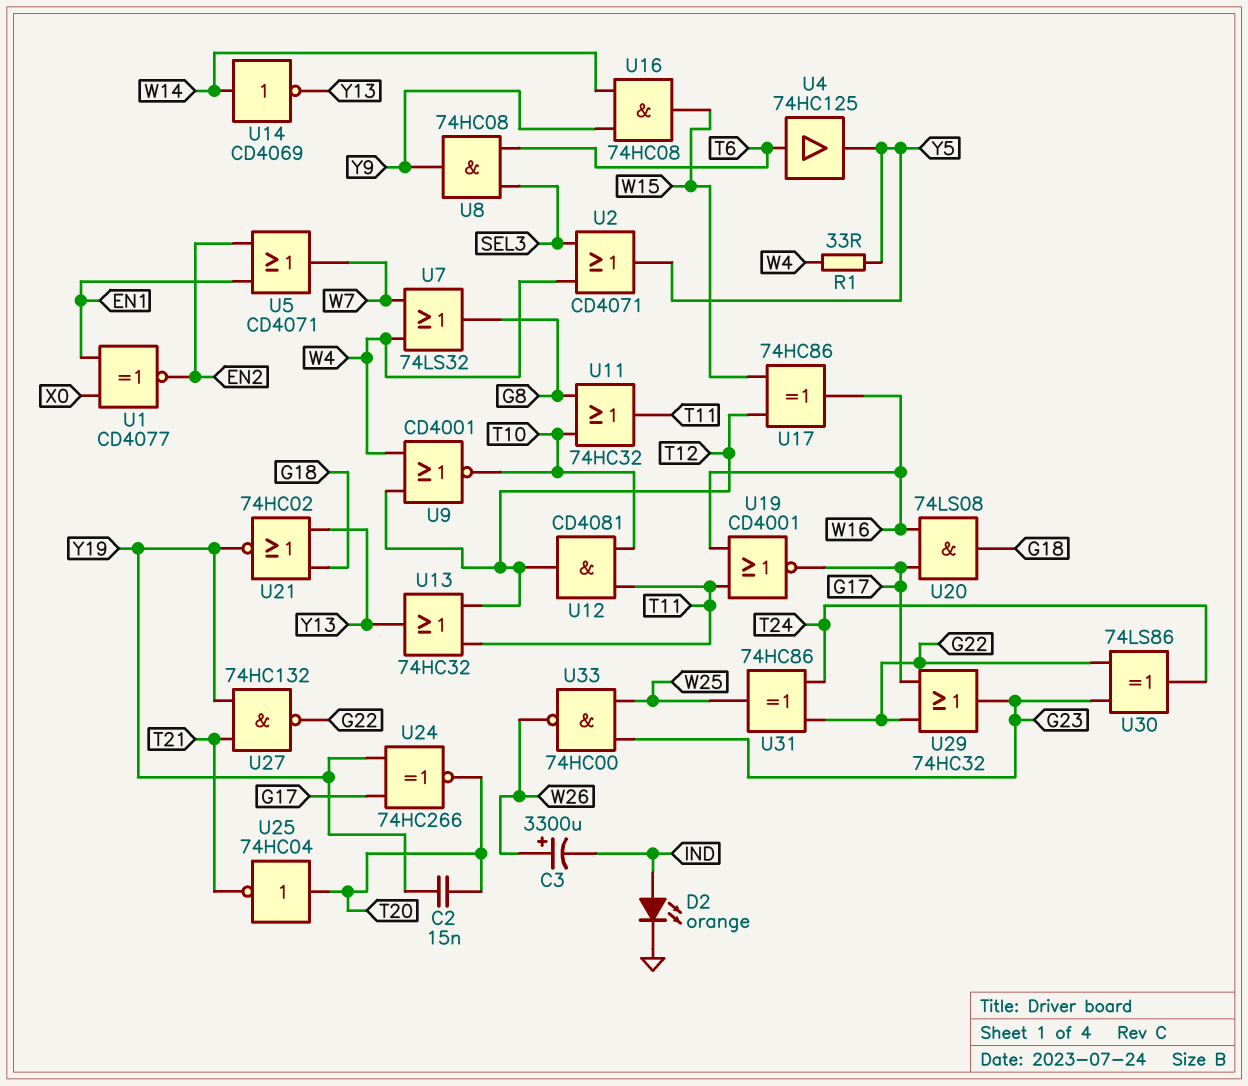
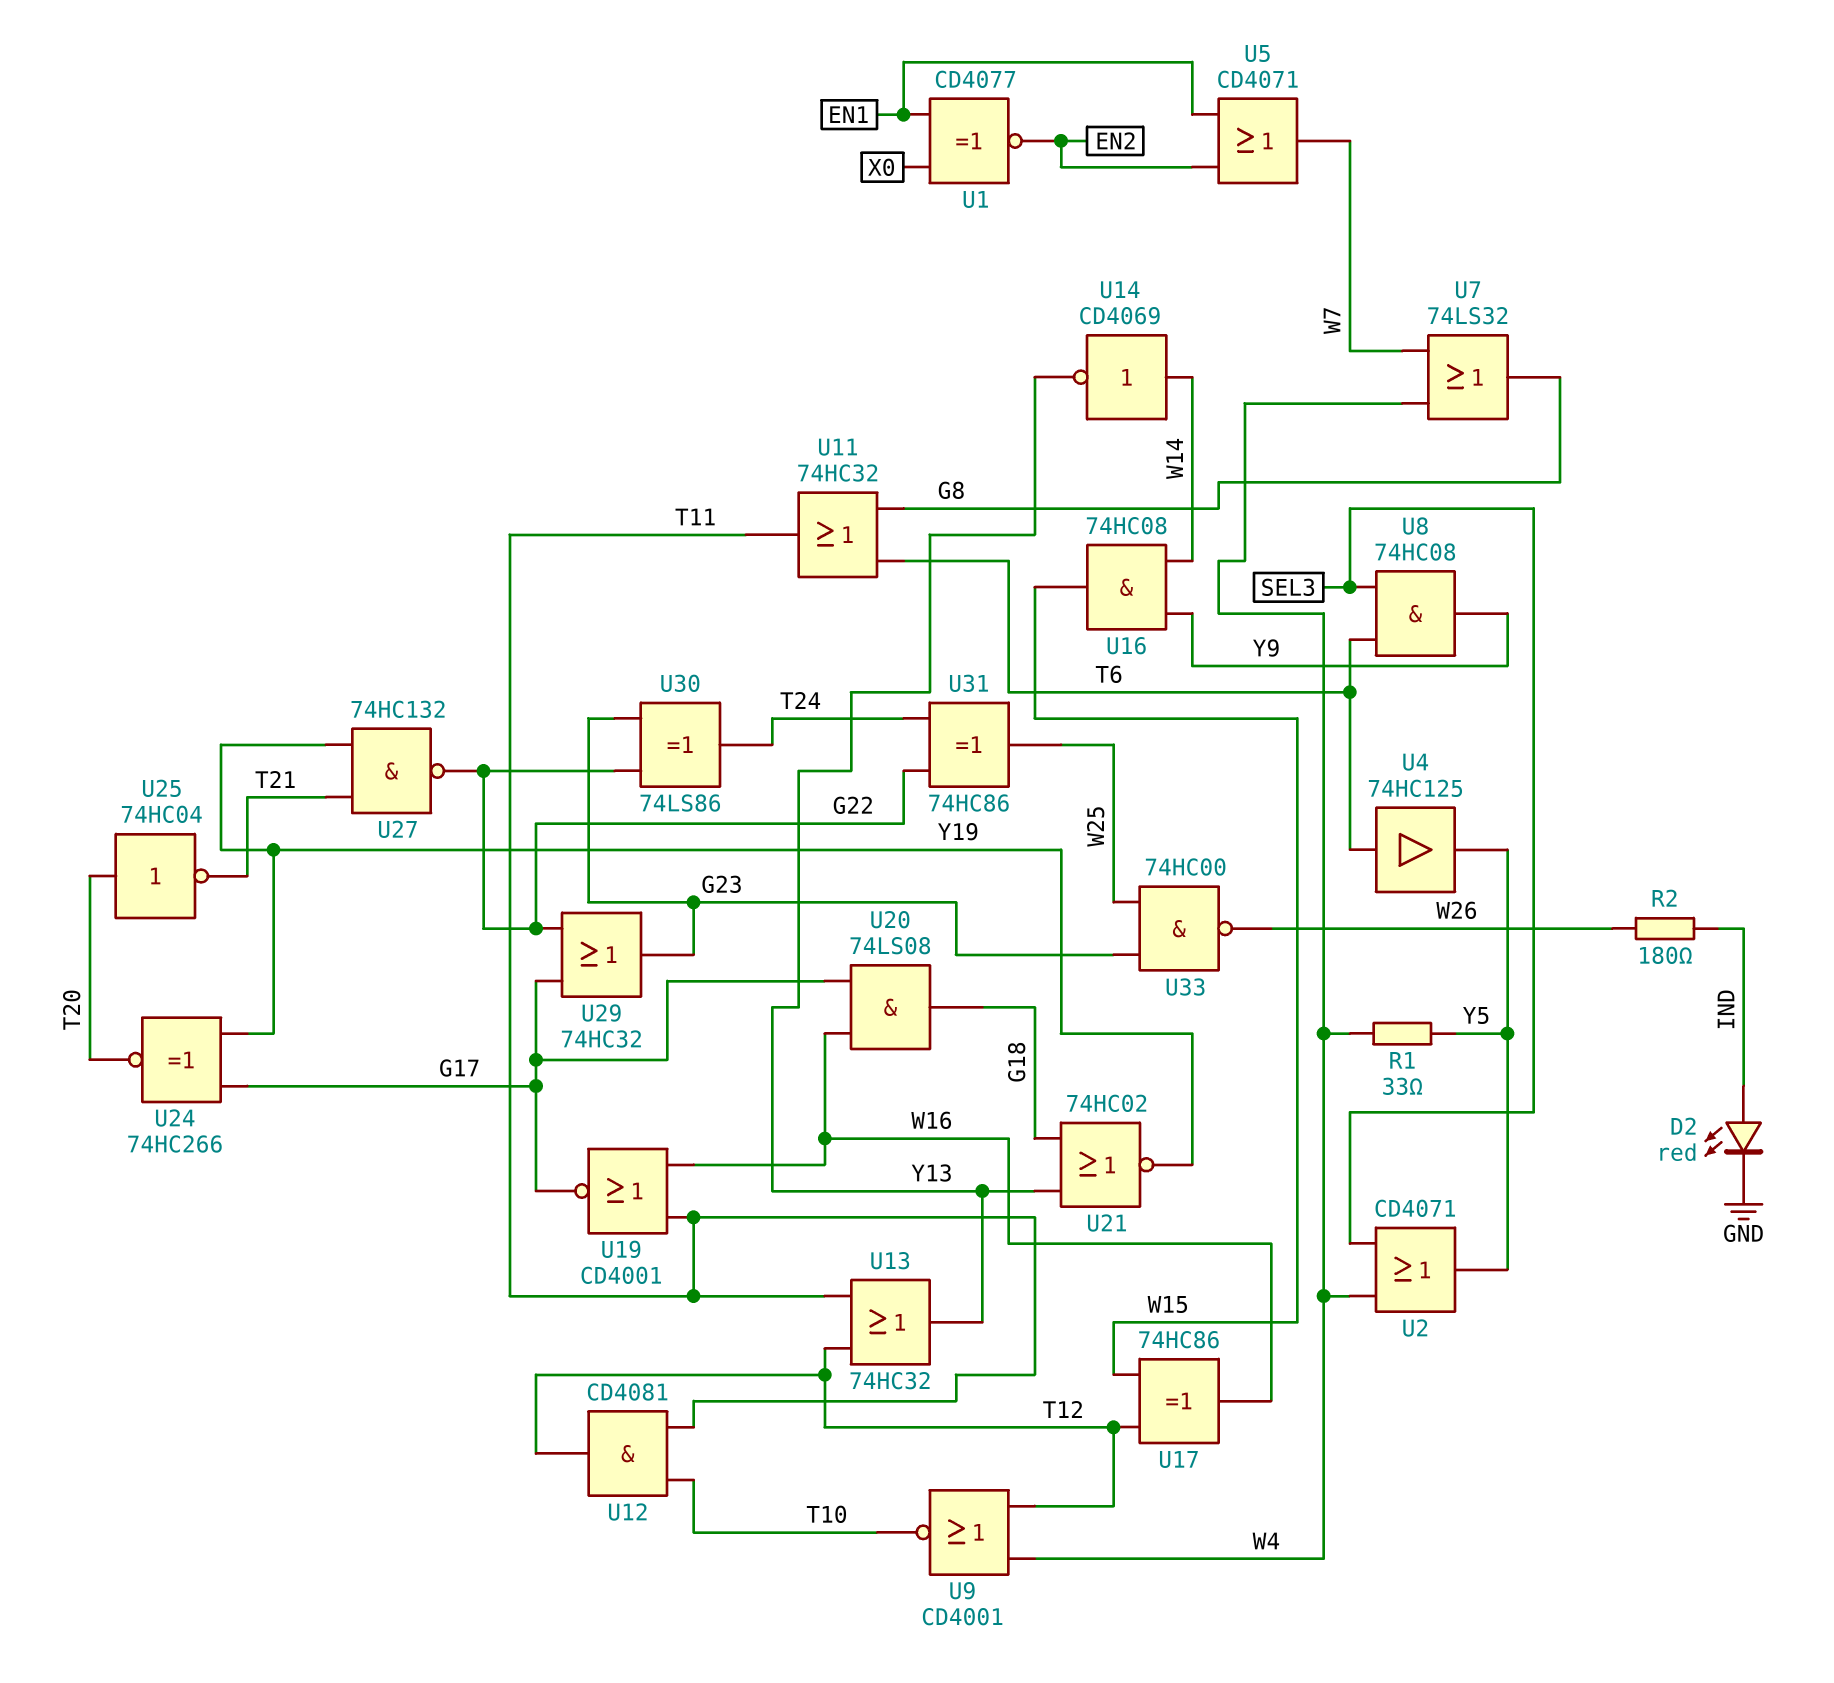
C2: 15nF (T20, Y19) -> none
C3: 3300uF (plus W26, minus IND) -> none
D2: LED orange (A IND, K GND) -> LED red (A IND, K GND)
R2: none -> 180 (IND, W26)
U11: OR 74HC32 (in G8, in T10, out T11) -> OR 74HC32 (in G8, in T6, out T11)

